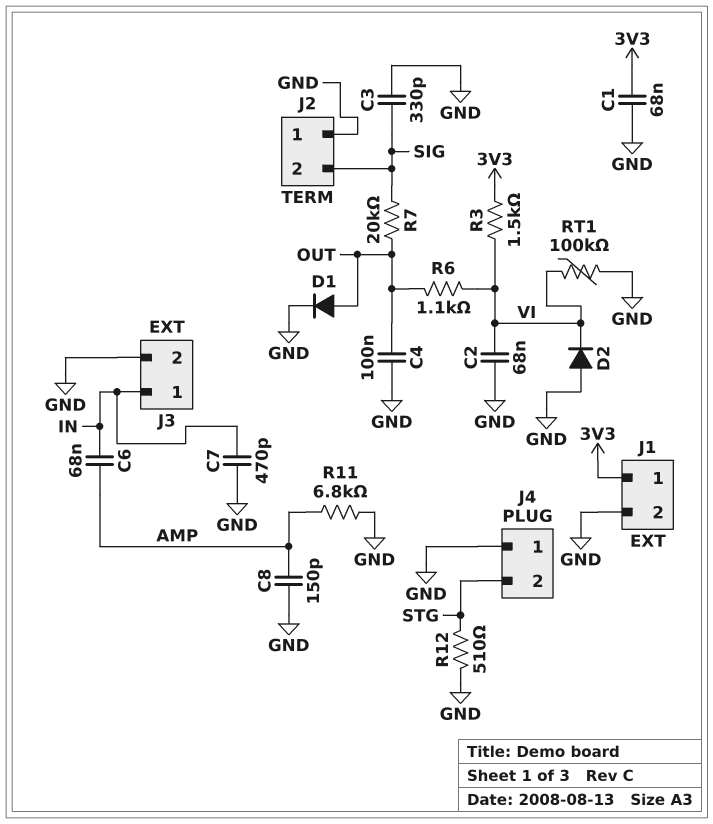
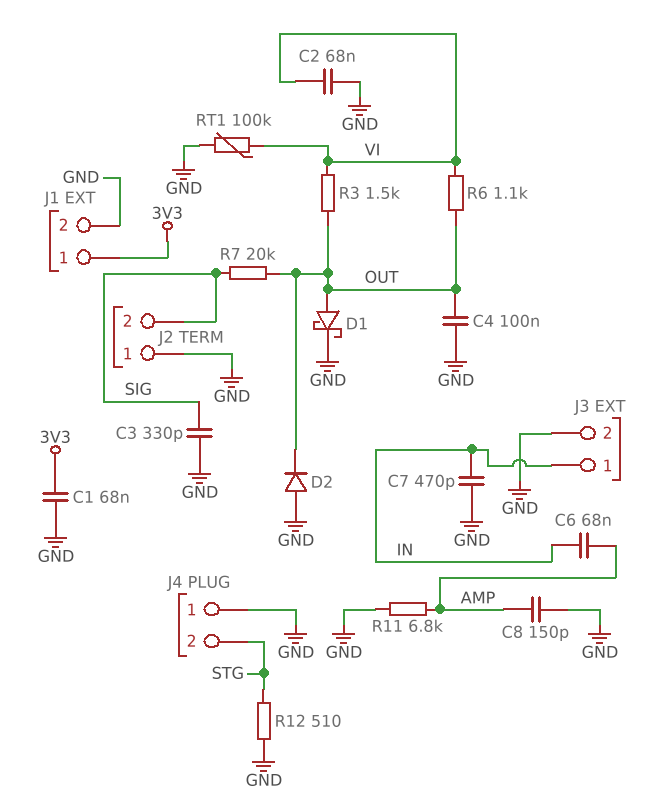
D1: diode (A OUT, K GND) -> schottky (A OUT, K GND)
D2: diode (A GND, K VI) -> diode (A GND, K OUT)
R3: 1.5k (3V3, VI) -> 1.5k (OUT, VI)

